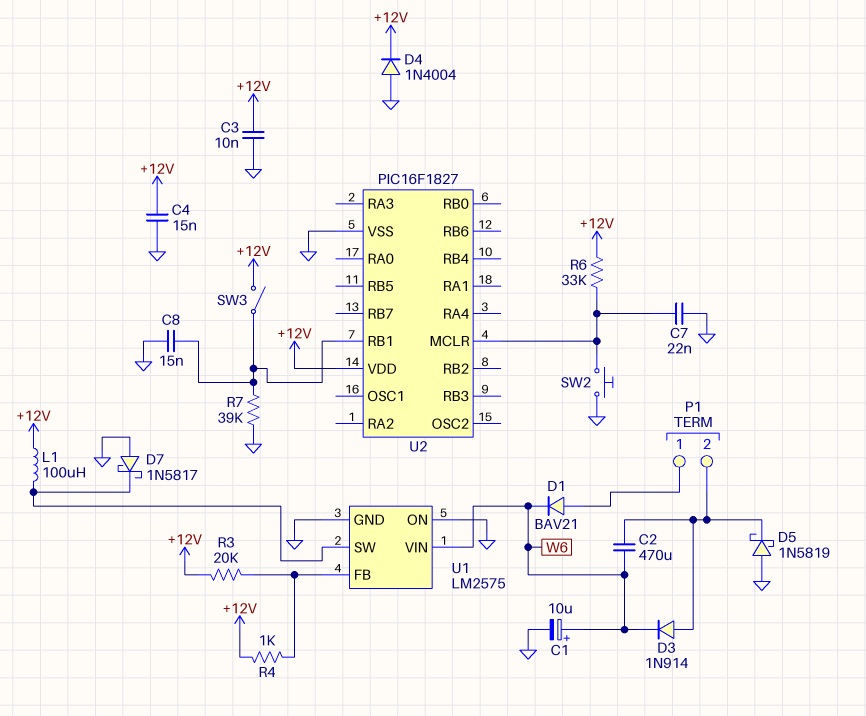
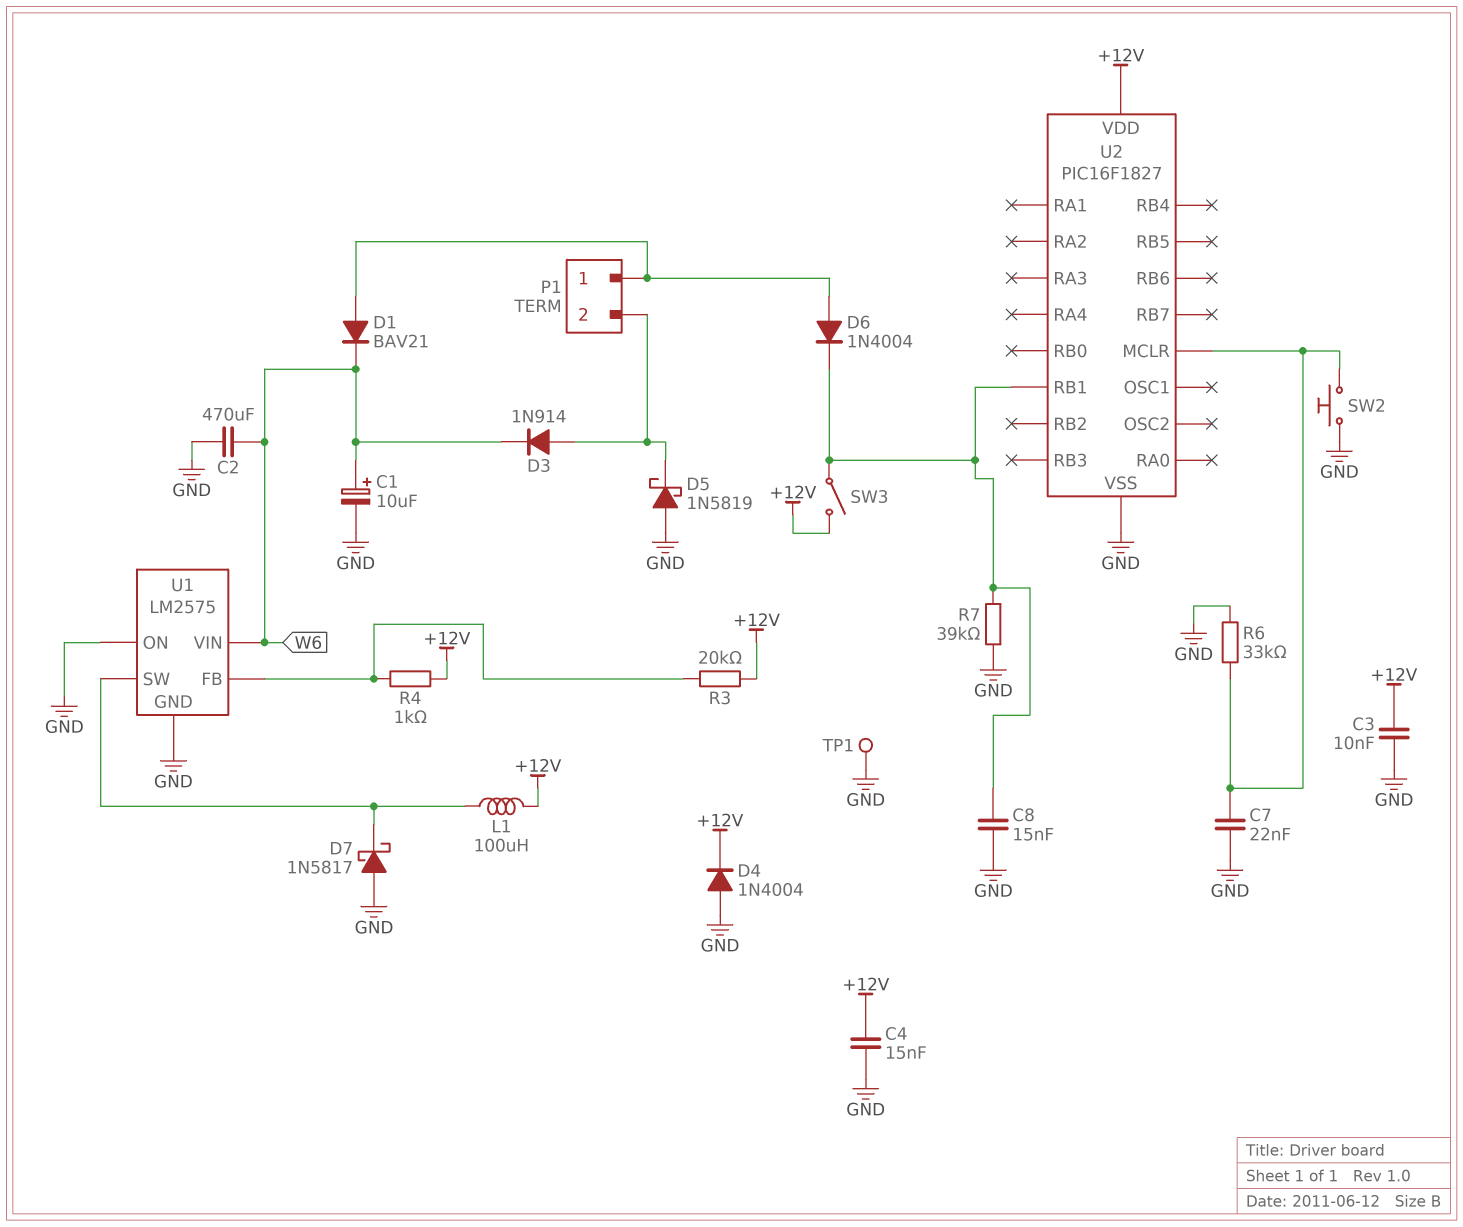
C2: 470uF (P1/2, W6) -> 470uF (GND, W6)
D6: none -> diode 1N4004 (A P1/1, K U2/RB1)
R6: 33k (+12V, U2/MCLR) -> 33k (GND, U2/MCLR)
TP1: none -> test point (GND)

